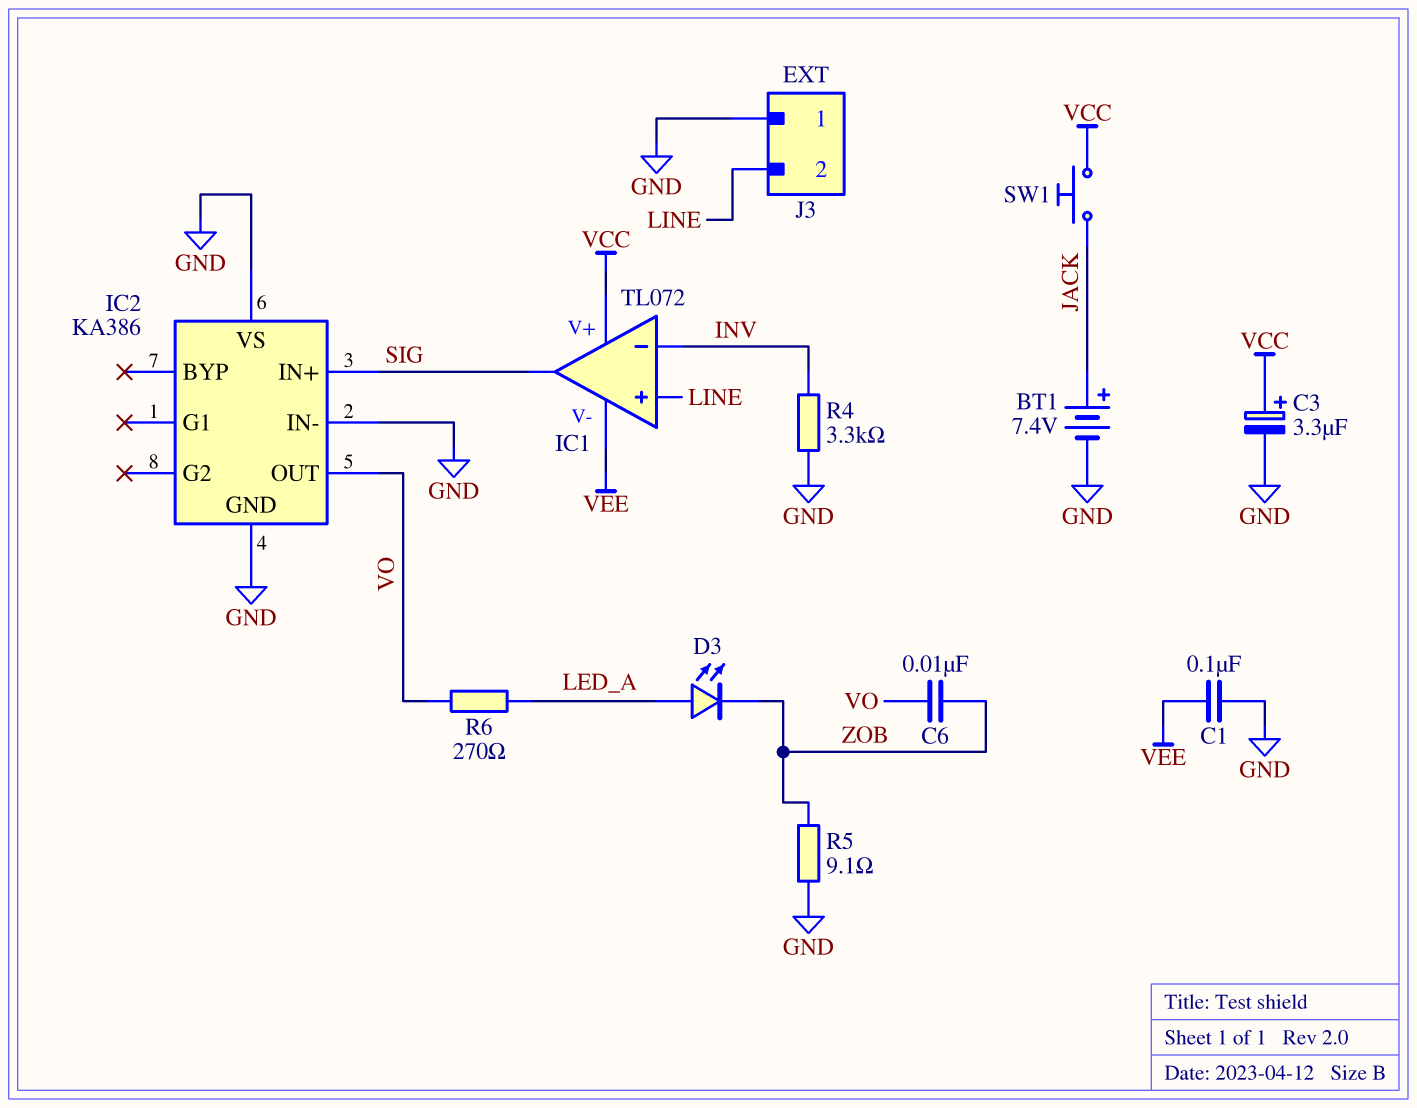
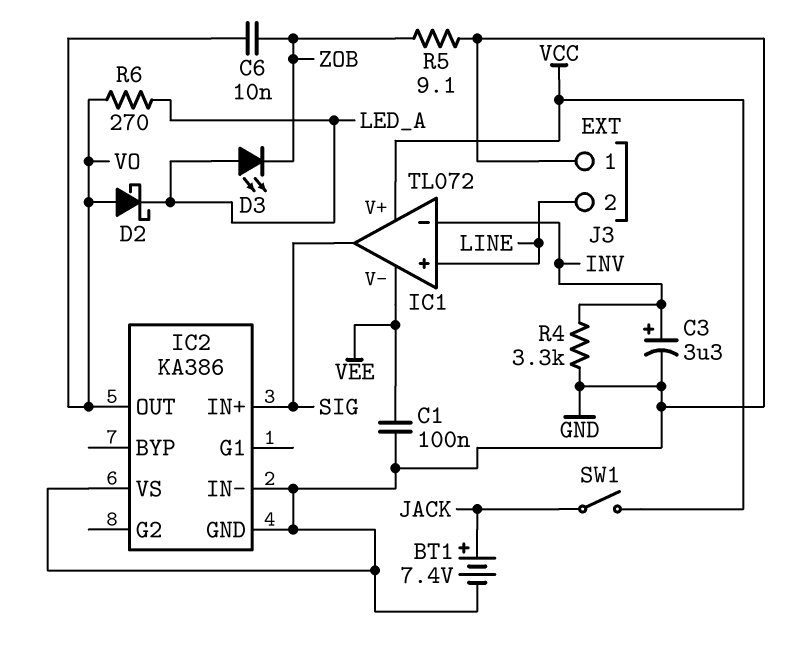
C3: 3.3uF (plus VCC, minus GND) -> 3.3uF (plus INV, minus GND)
D2: none -> schottky (A VO, K LED_A)
SW1: button (JACK, VCC) -> switch (JACK, VCC)

